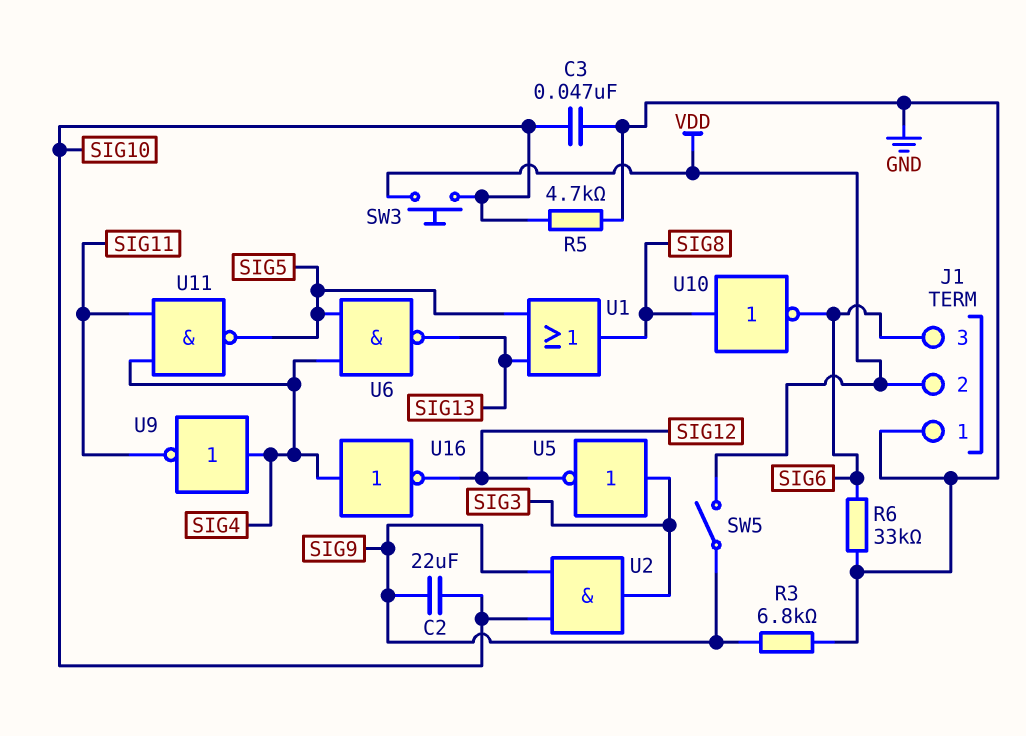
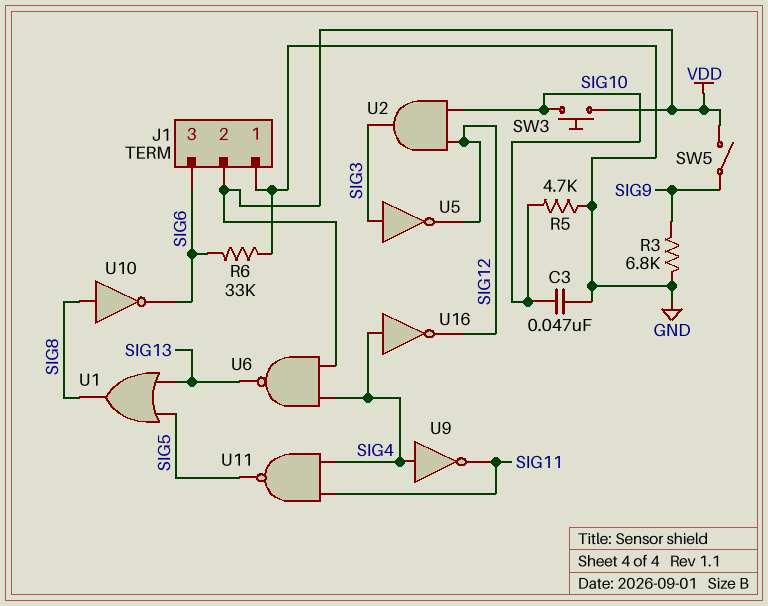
C2: 22uF (SIG9, SIG10) -> none
U2: AND (in SIG9, in SIG10, out SIG3) -> AND (in SIG10, in SIG12, out SIG3)
U6: NAND (in SIG4, in SIG5, out SIG13) -> NAND (in SIG4, in VDD, out SIG13)

